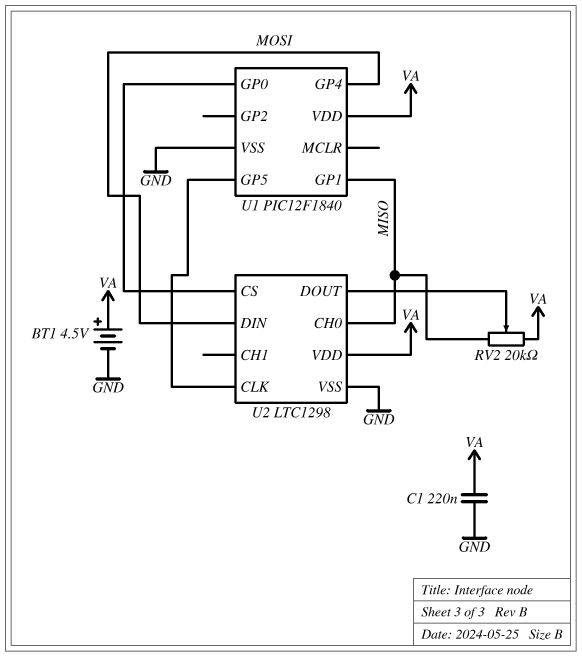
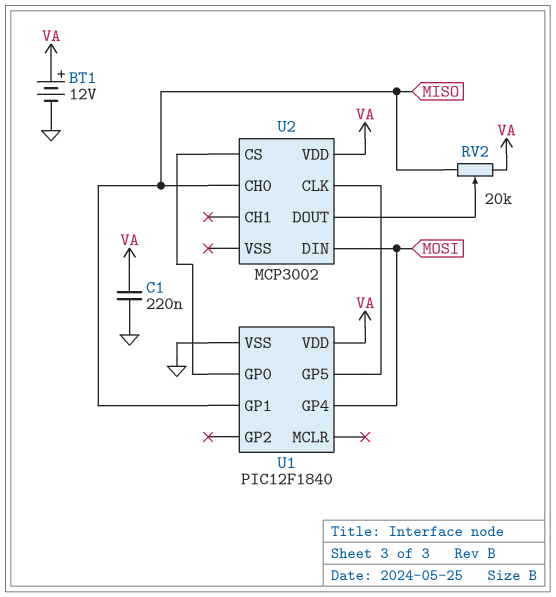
BT1: 4.5V (plus VA, minus GND) -> 12V (plus VA, minus GND)
U2: LTC1298 -> MCP3002
U2 pin VSS: GND -> none

